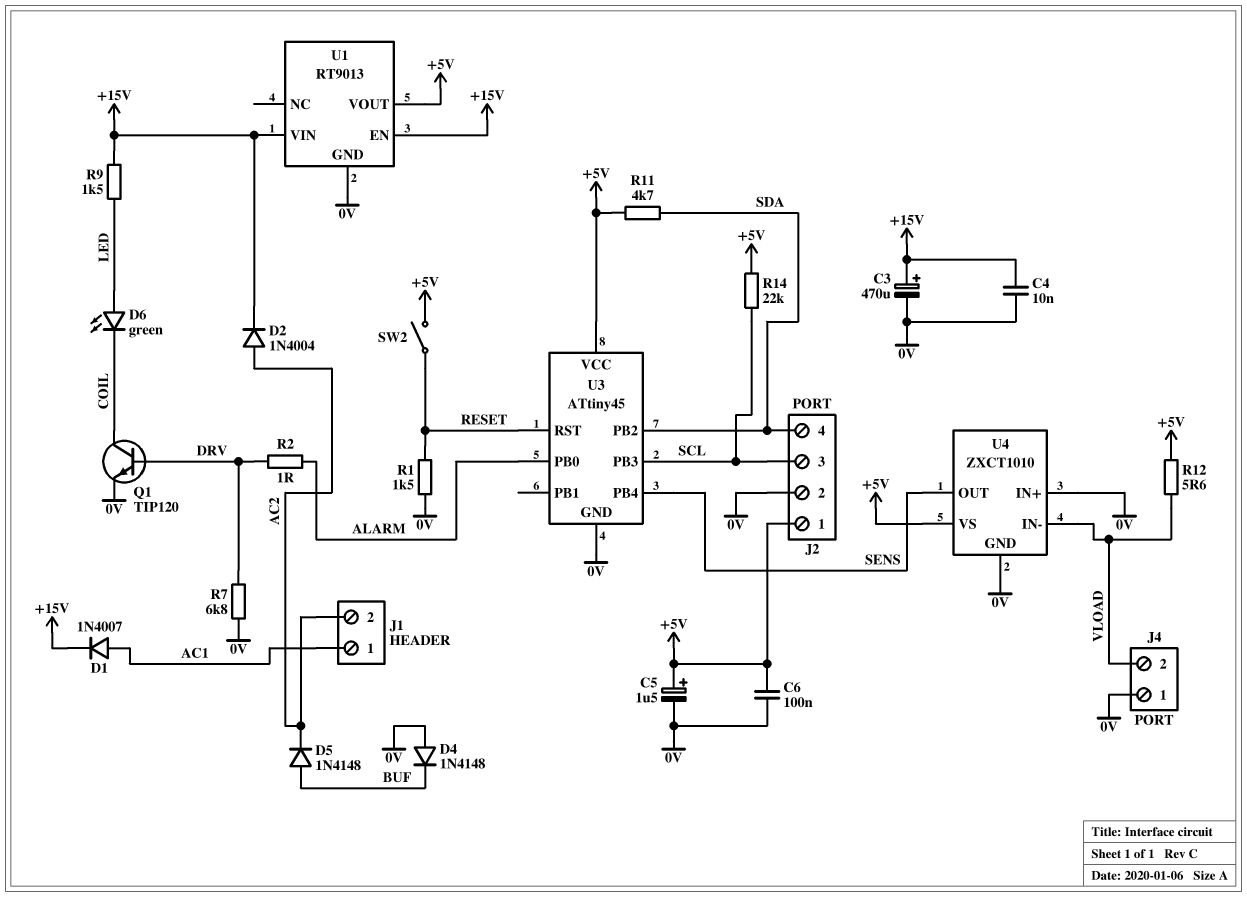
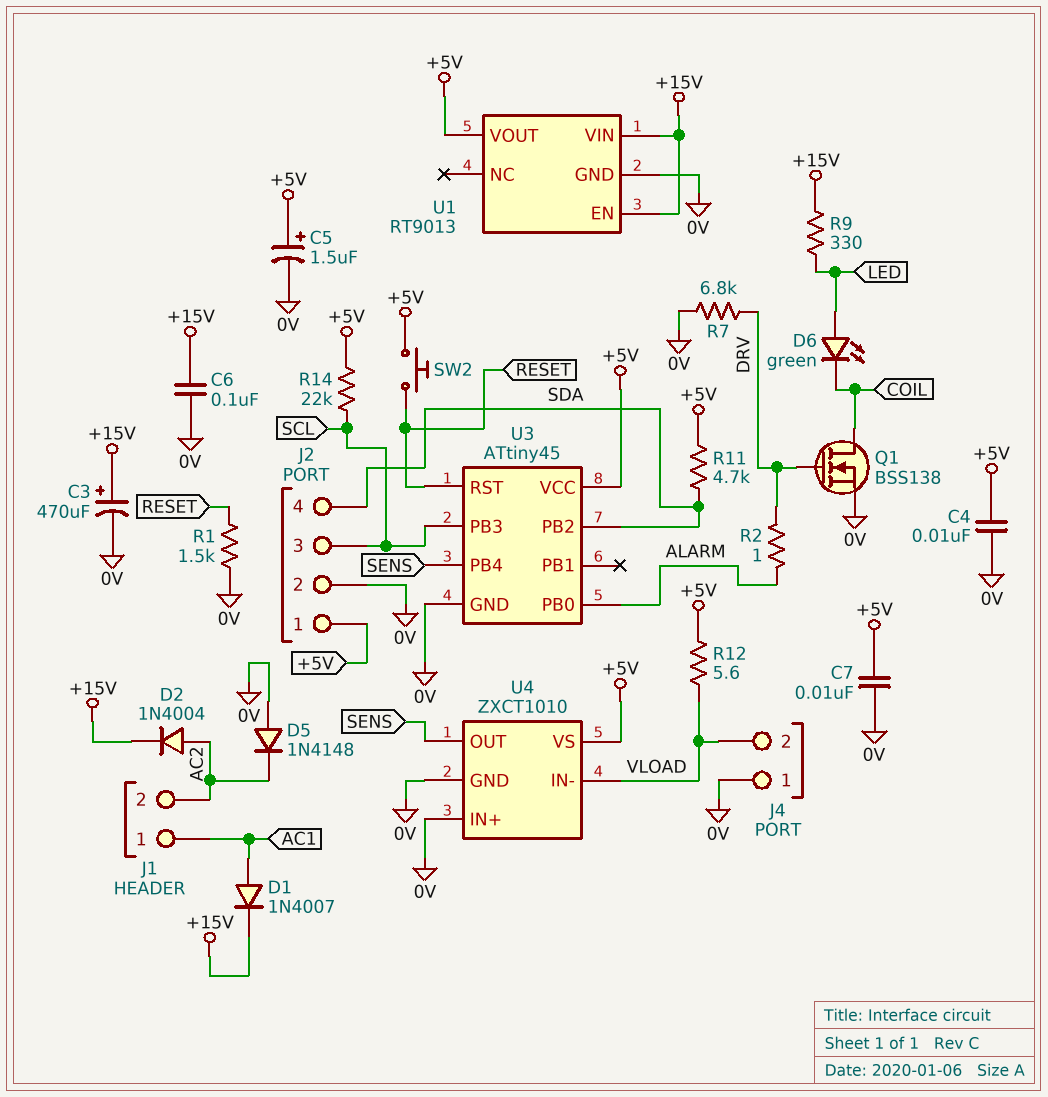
C4: 10nF (+15V, 0V) -> 10nF (+5V, 0V)
C6: 100nF (+5V, 0V) -> 100nF (+15V, 0V)
C7: none -> 10nF (+5V, 0V)
D4: diode 1N4148 (A 0V, K BUF) -> none
D5: diode 1N4148 (A BUF, K AC2) -> diode 1N4148 (A 0V, K AC2)
Q1: NPN TIP120 (B DRV, C COIL, E 0V) -> NMOS BSS138 (G DRV, D COIL, S 0V)
R9: 1.5k (+15V, LED) -> 330 (+15V, LED)
SW2: switch (+5V, RESET) -> button (+5V, RESET)

